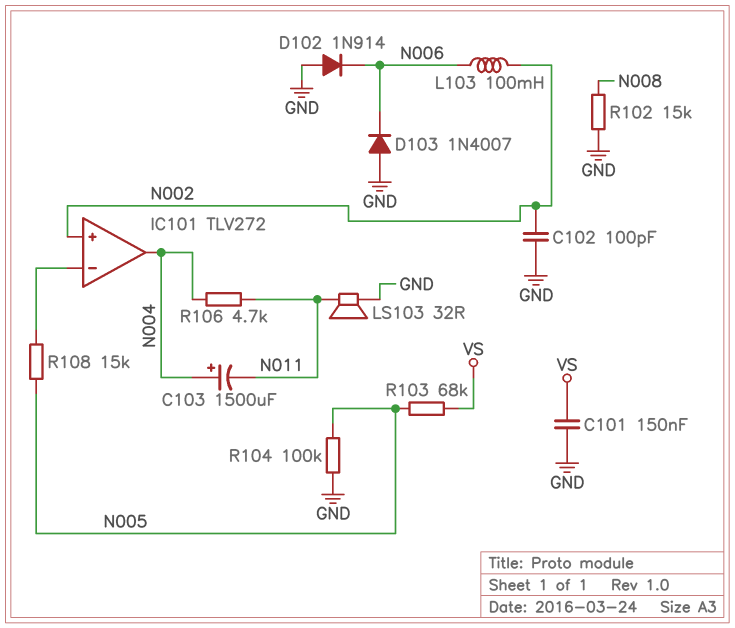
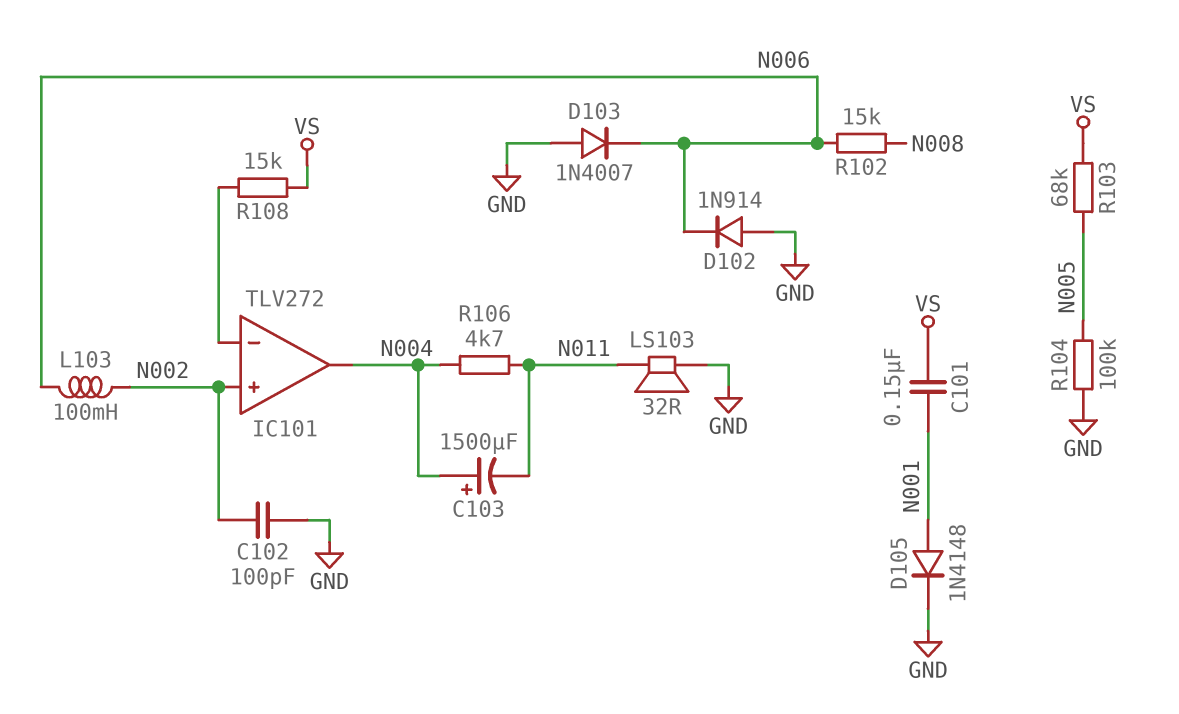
C101: 150nF (GND, VS) -> 150nF (N001, VS)
D105: none -> diode 1N4148 (A N001, K GND)
R102: 15k (GND, N008) -> 15k (N006, N008)
R108: 15k (IC101/in-, N005) -> 15k (IC101/in-, VS)

